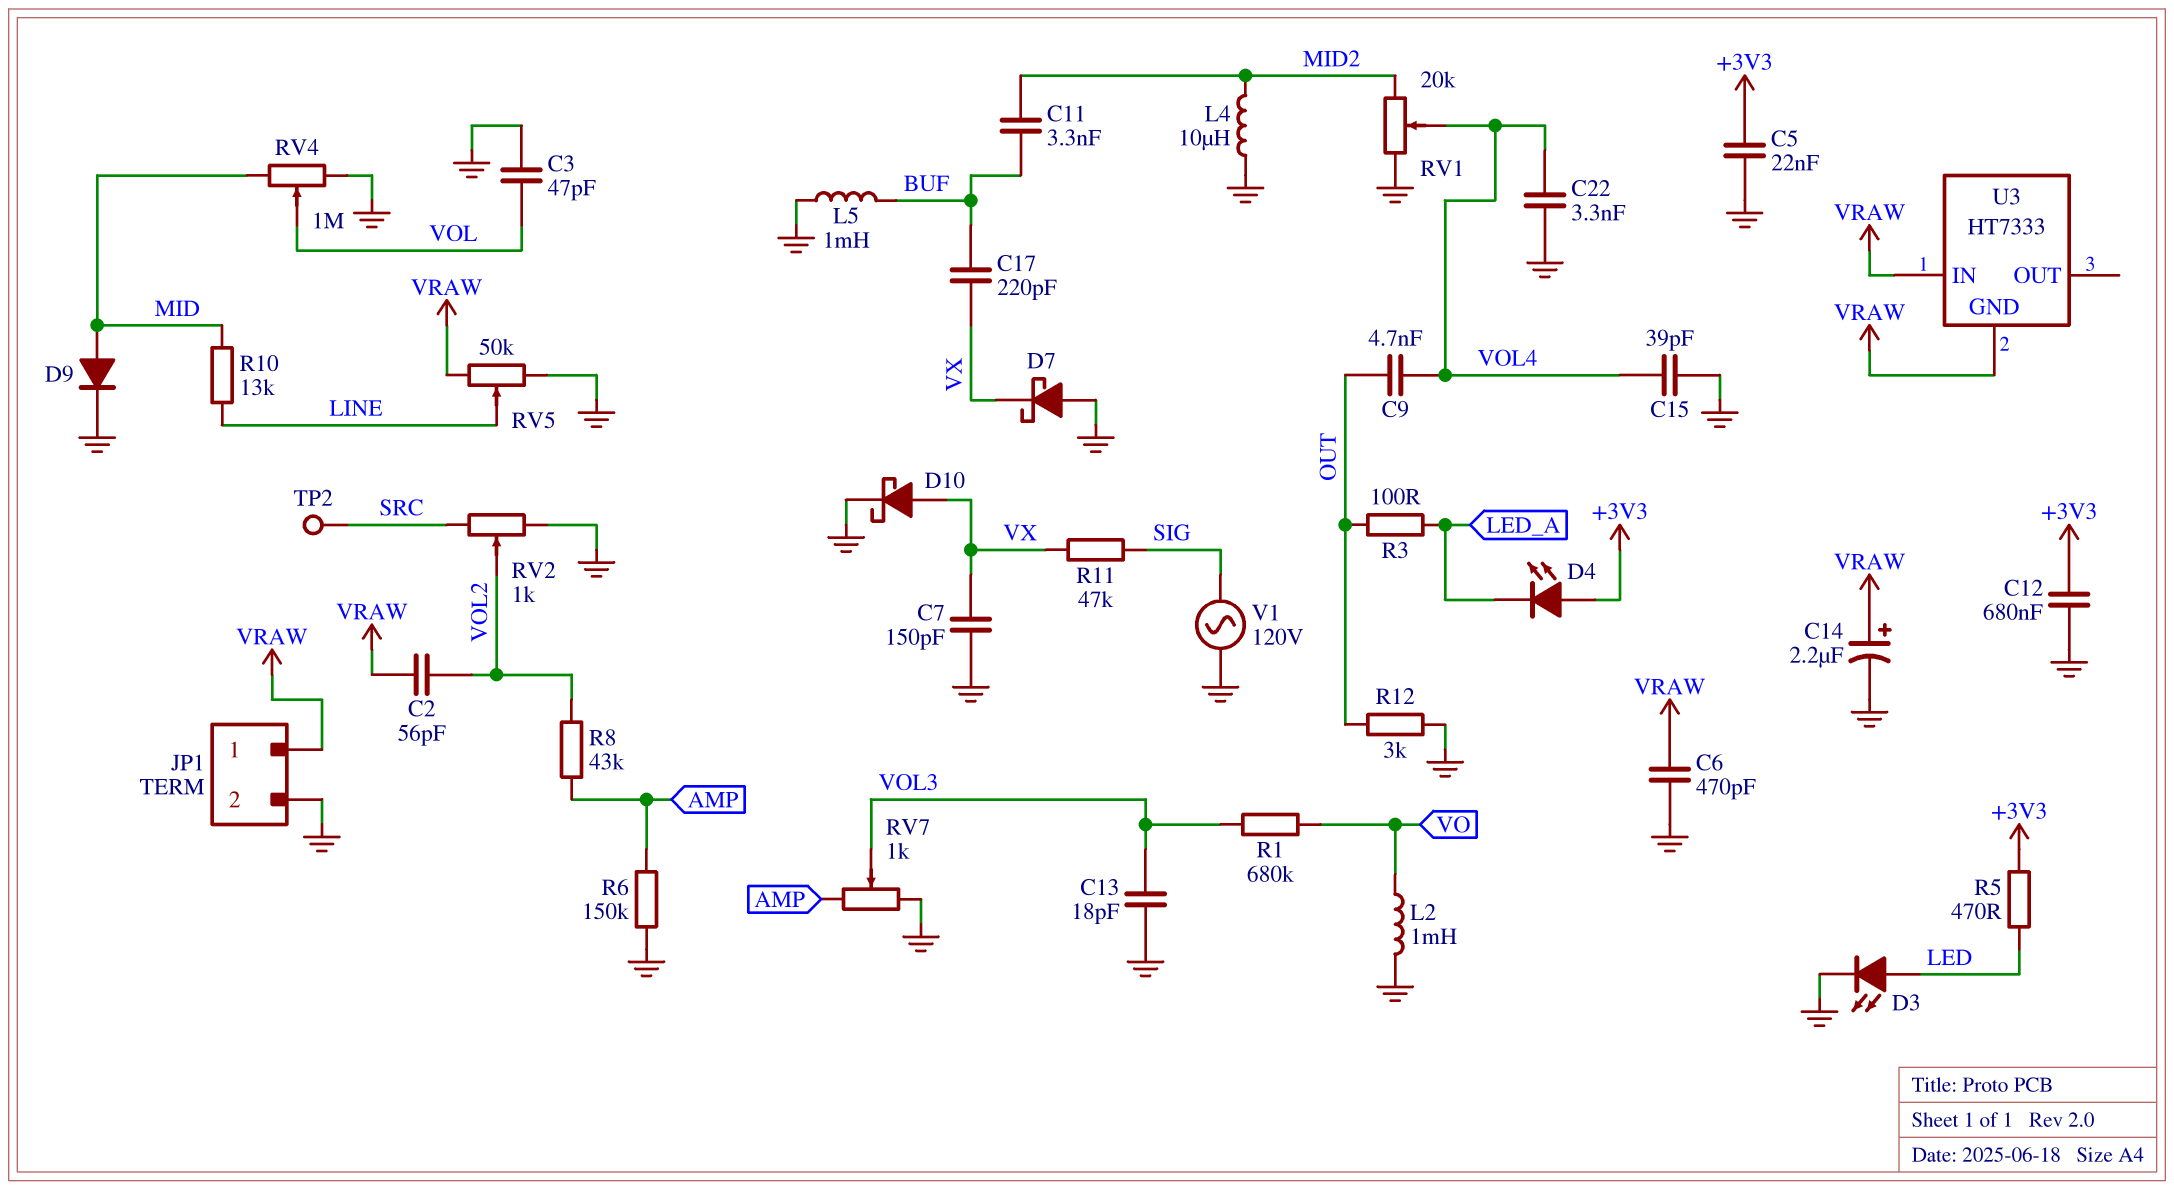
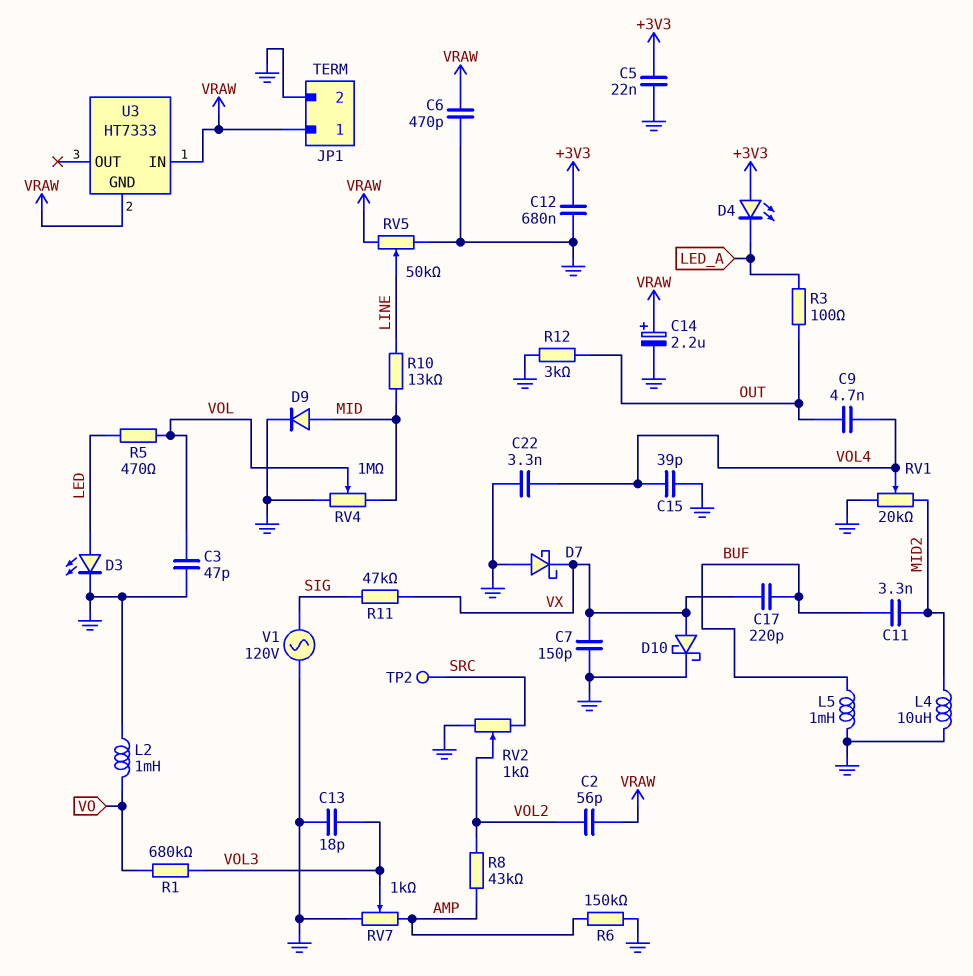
R5: 470 (+3V3, LED) -> 470 (LED, VOL)

